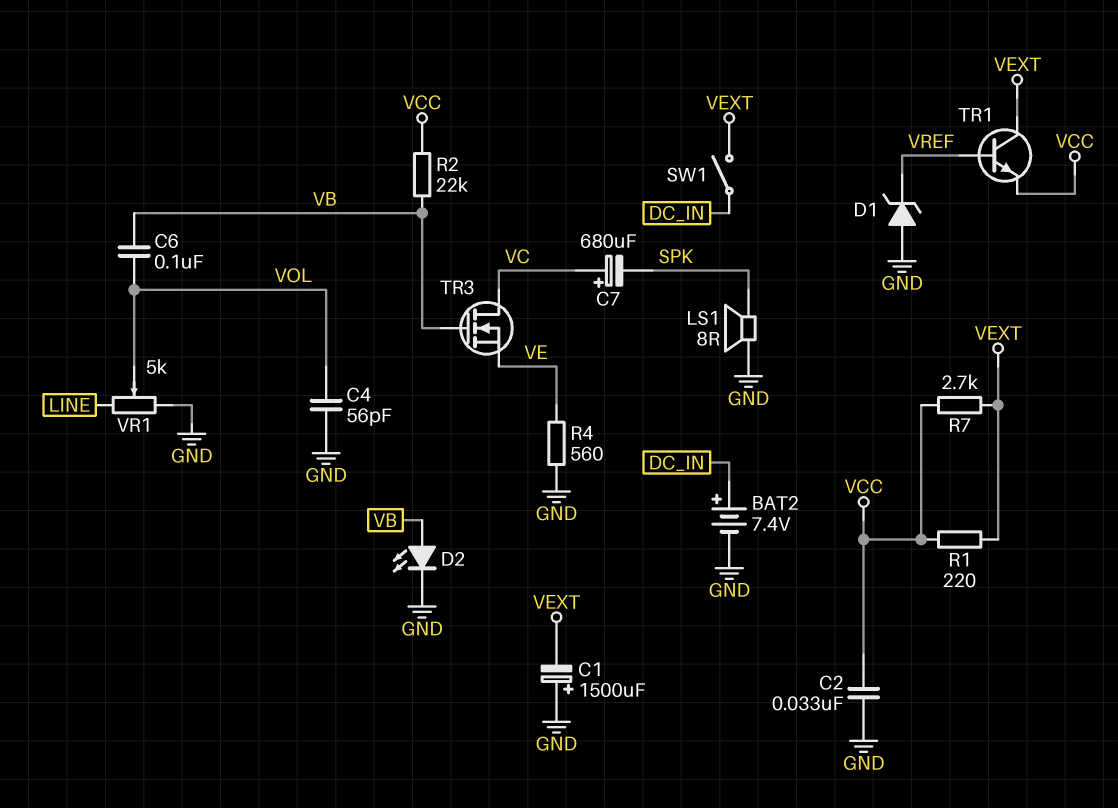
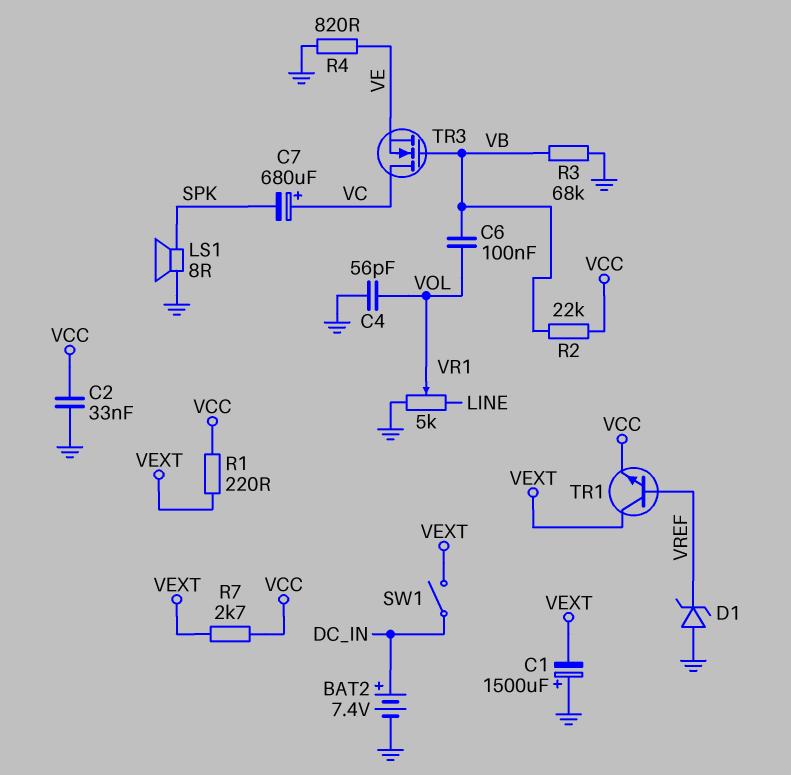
D2: LED (A VB, K GND) -> none
R3: none -> 68k (GND, VB)
R4: 560 (GND, VE) -> 820 (GND, VE)

